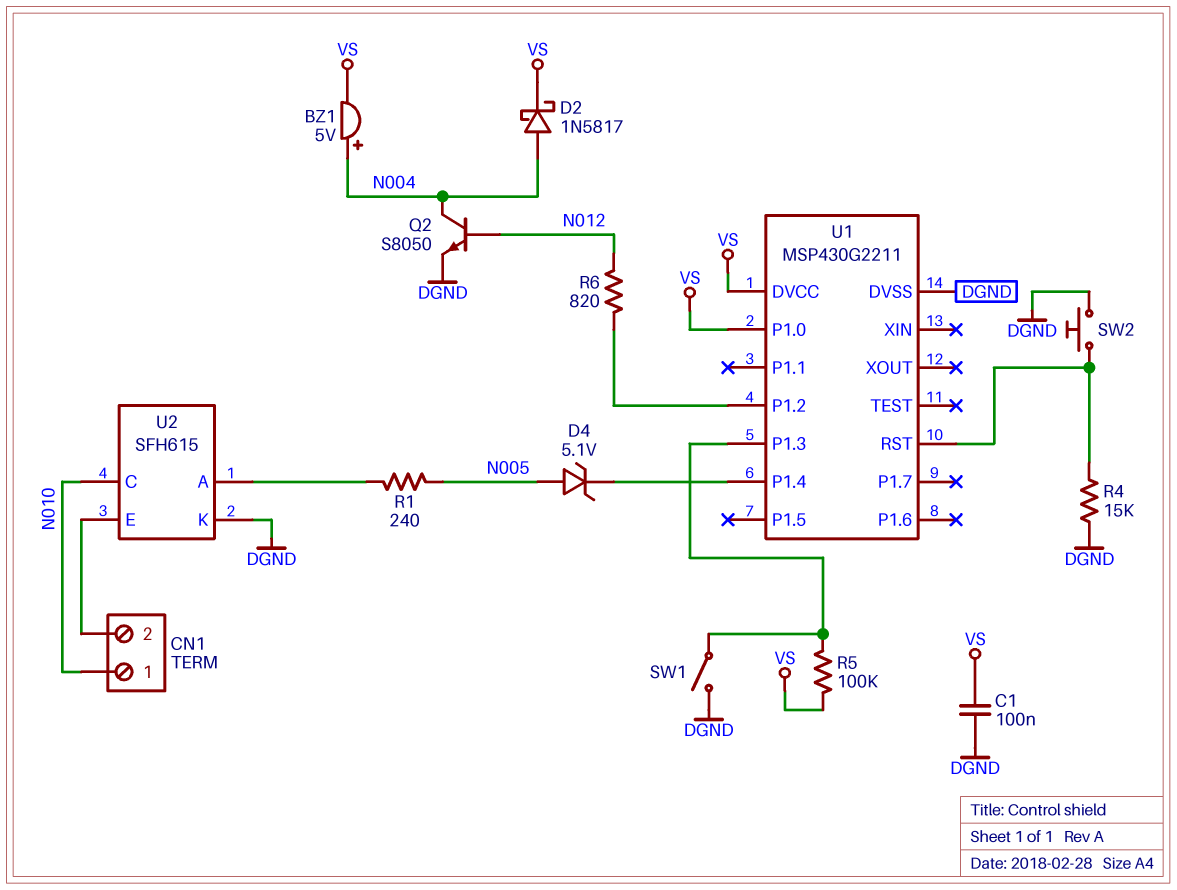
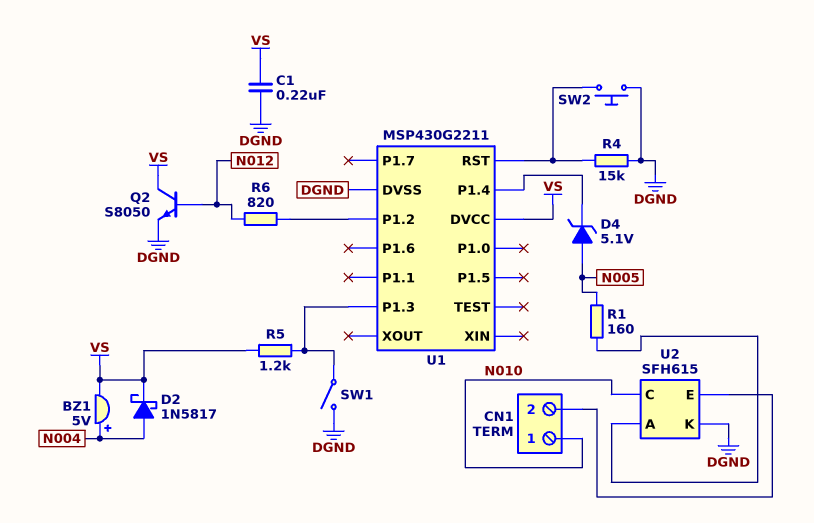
C1: 100nF (DGND, VS) -> 220nF (DGND, VS)
Q2: NPN S8050 (B N012, C N004, E DGND) -> NPN S8050 (B N012, C VS, E DGND)
R1: 240 (N005, U2/A) -> 160 (N005, U2/A)
R5: 100k (U1/P1.3, VS) -> 1.2k (U1/P1.3, VS)
U1 pin P1.0: VS -> none

